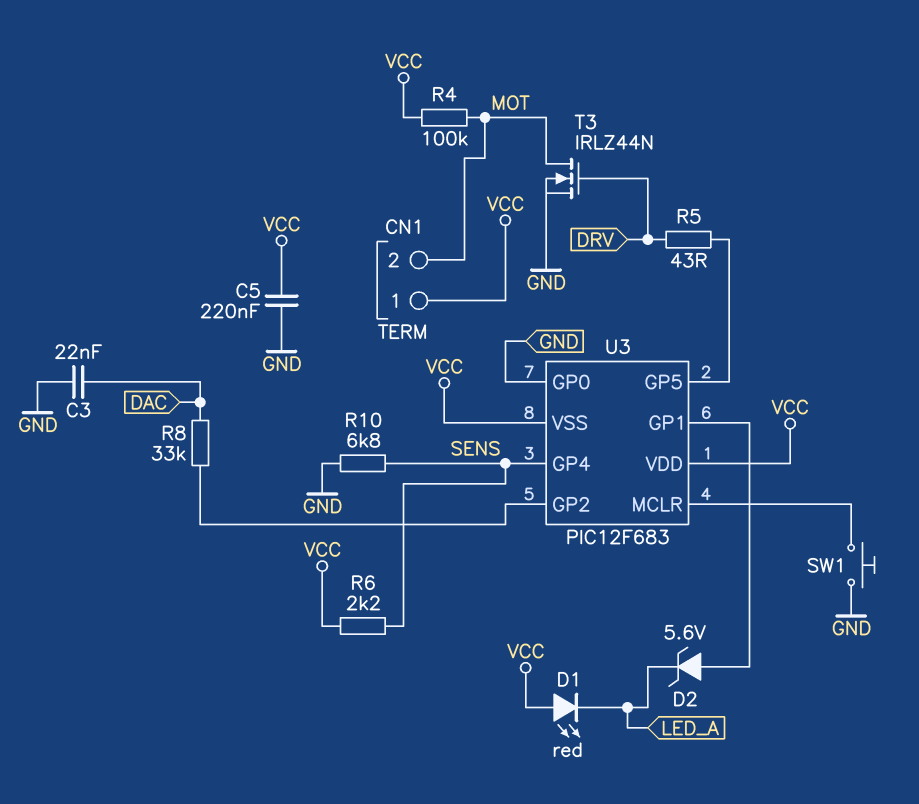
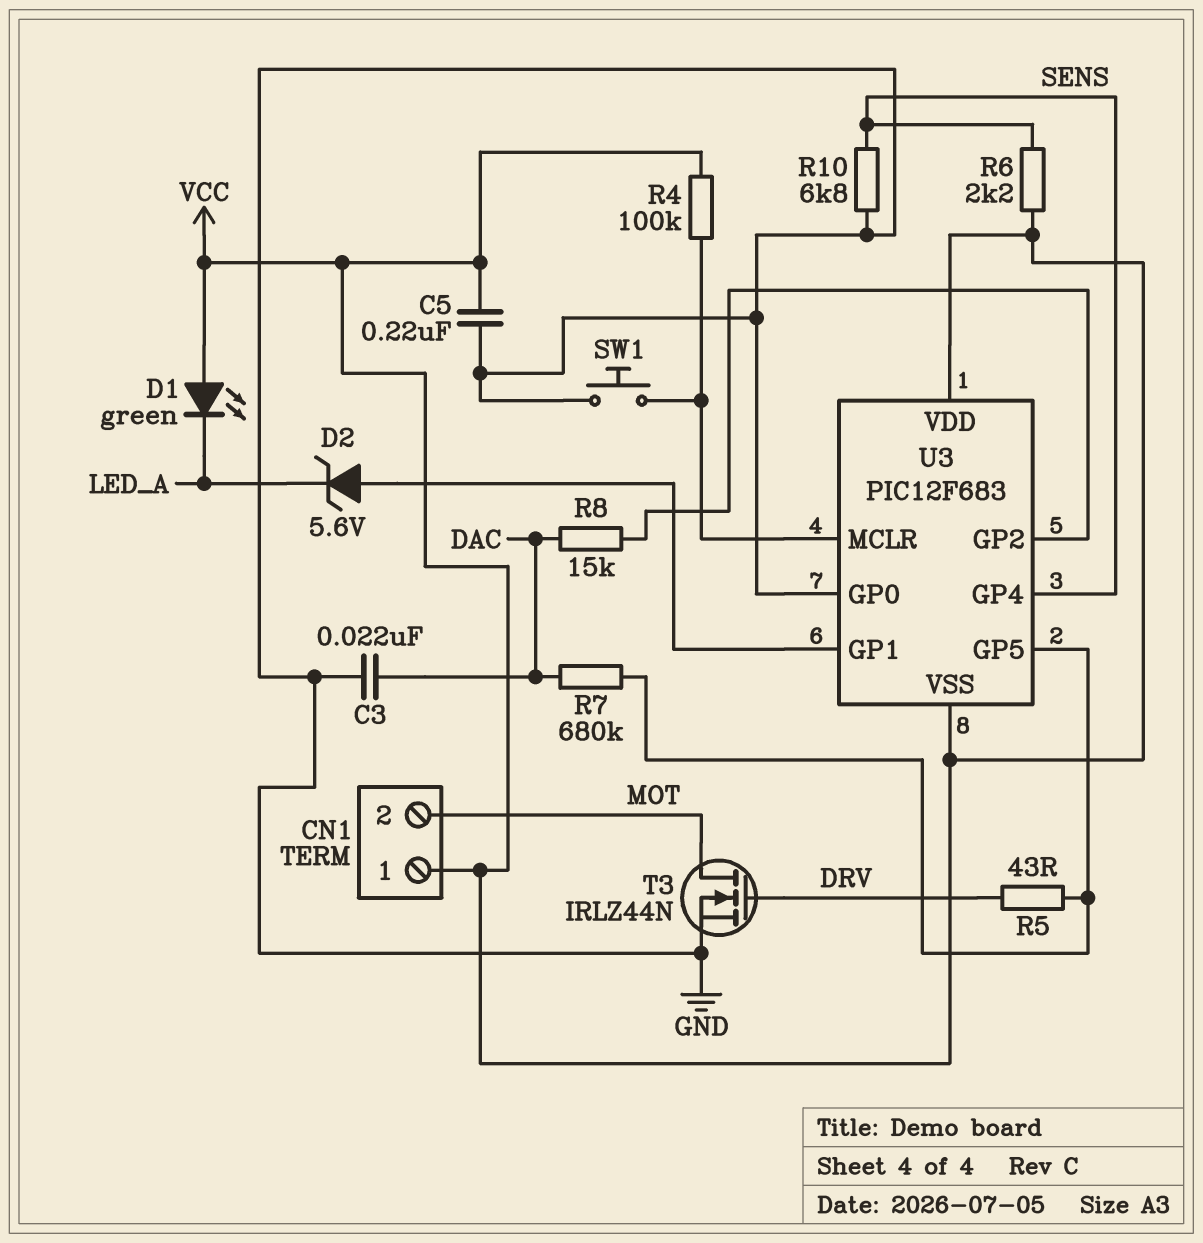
D1: LED red (A VCC, K LED_A) -> LED green (A VCC, K LED_A)
R4: 100k (MOT, VCC) -> 100k (U3/MCLR, VCC)
R7: none -> 680k (DAC, U3/GP5)
R8: 33k (DAC, U3/GP2) -> 15k (DAC, U3/GP2)

